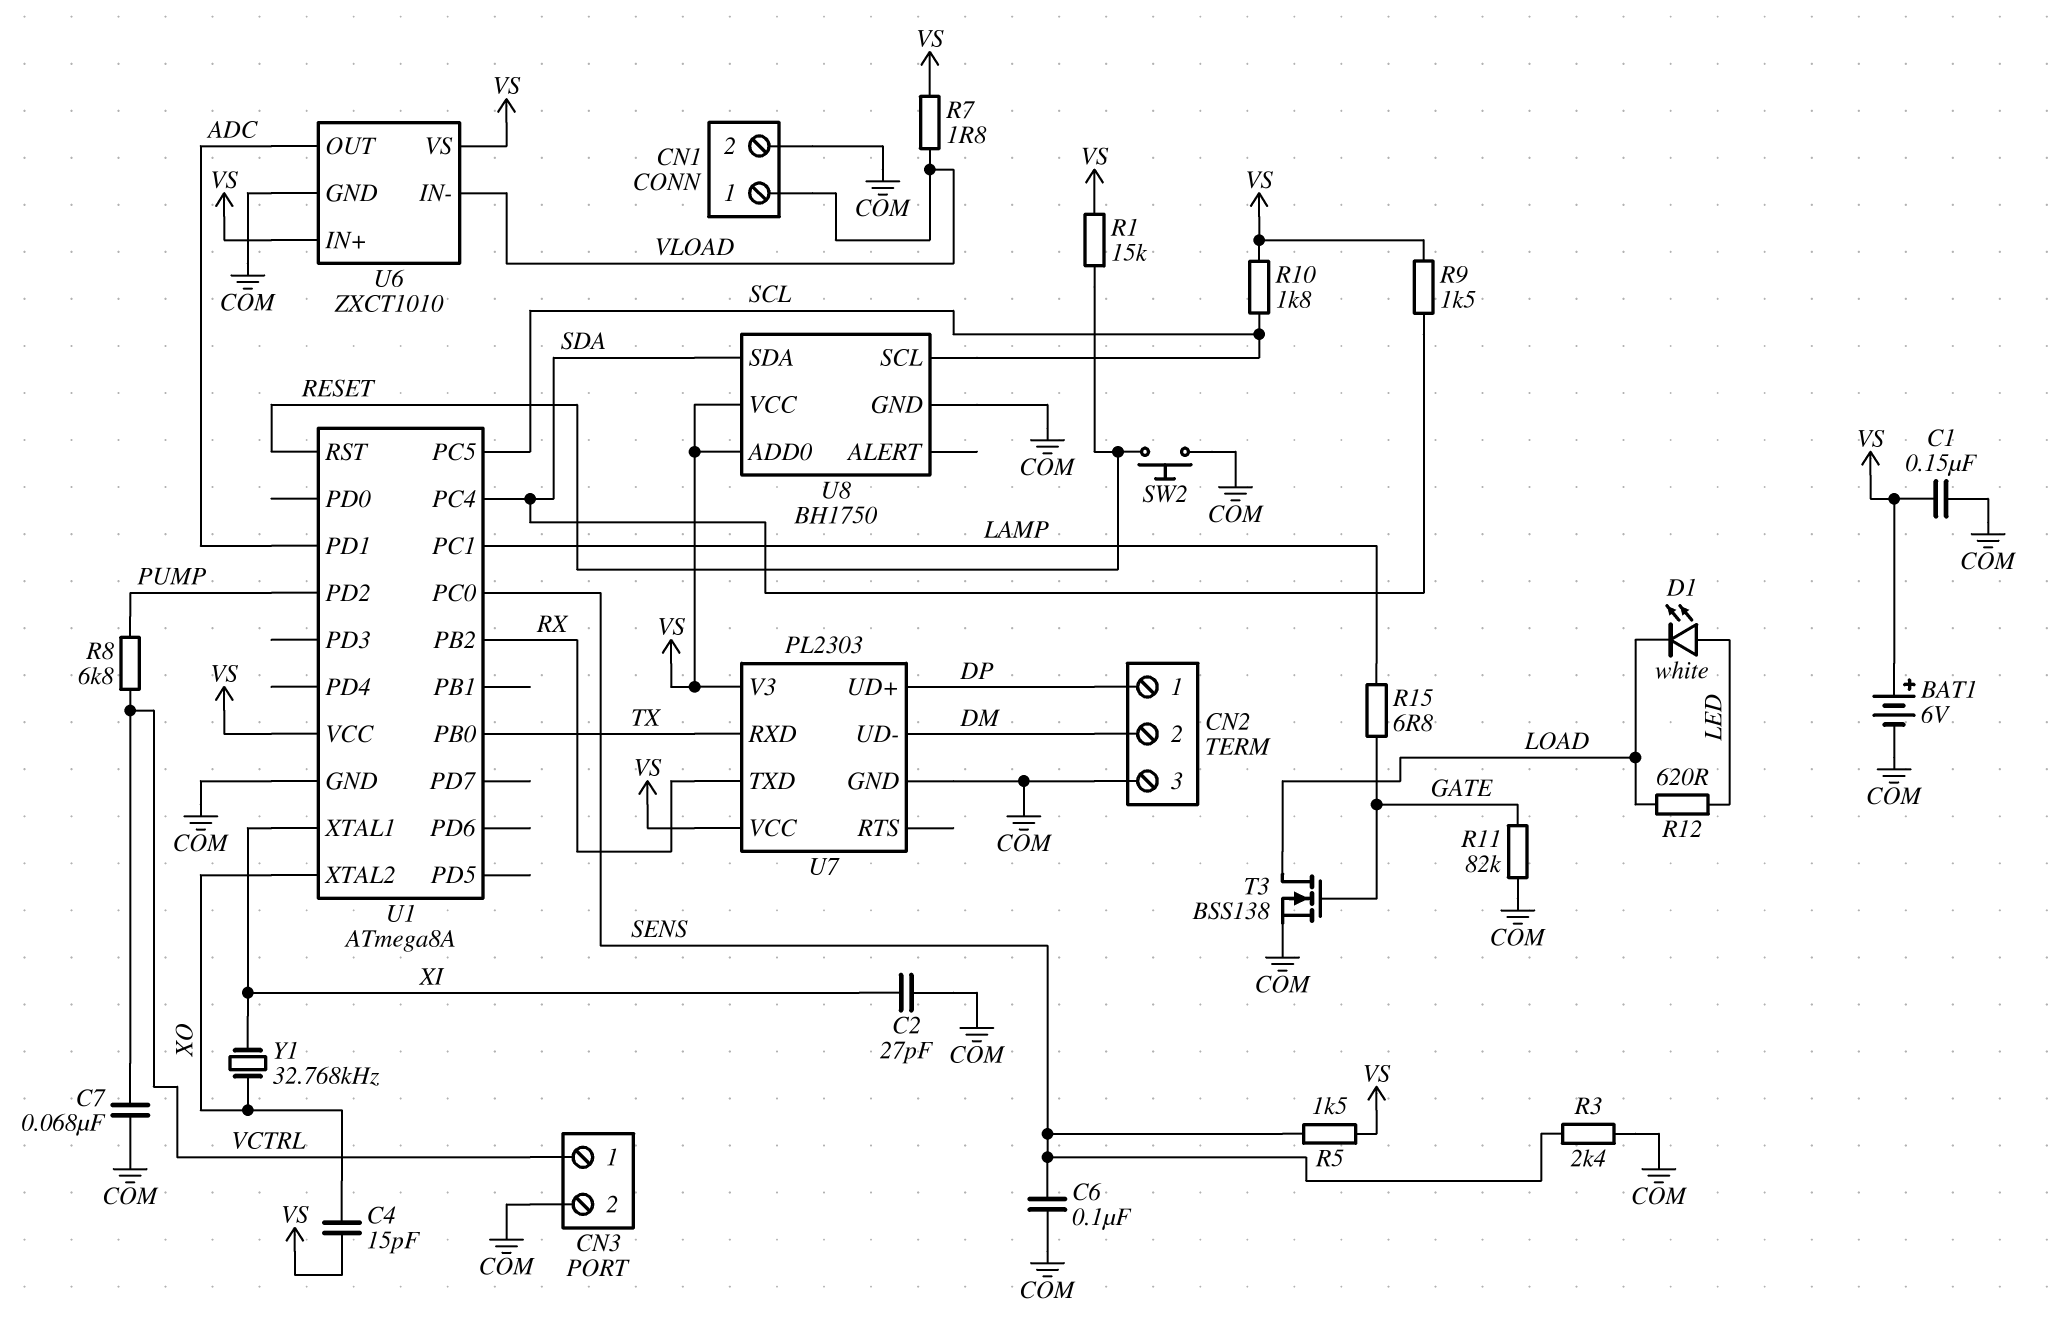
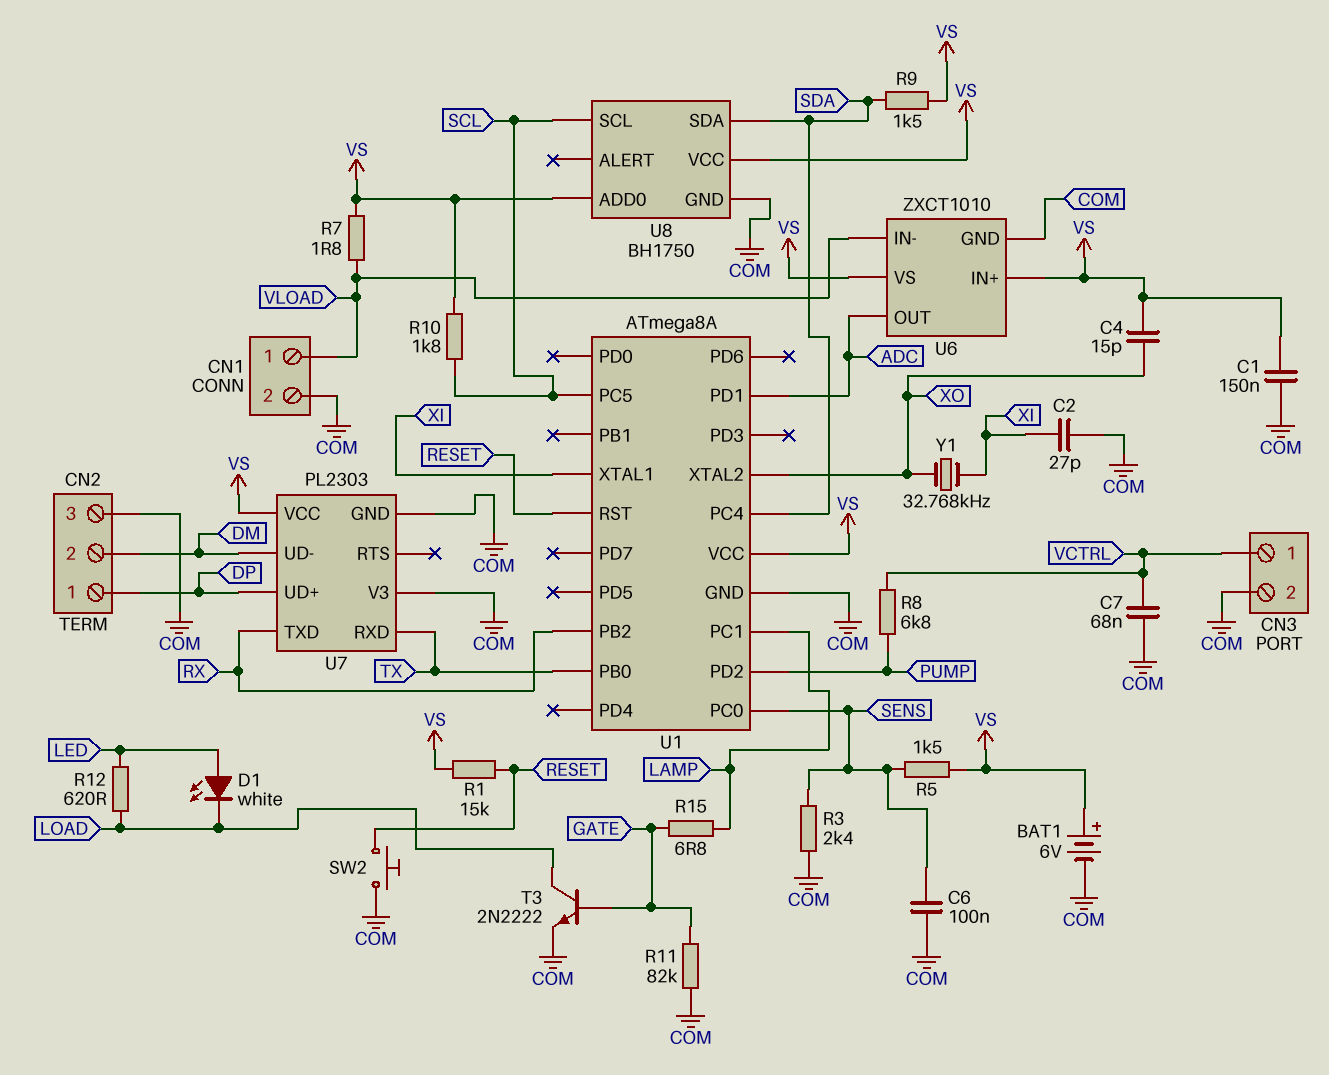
T3: NMOS BSS138 (G GATE, D LOAD, S COM) -> NPN 2N2222 (B GATE, C LOAD, E COM)
U7 pin V3: VS -> COM

